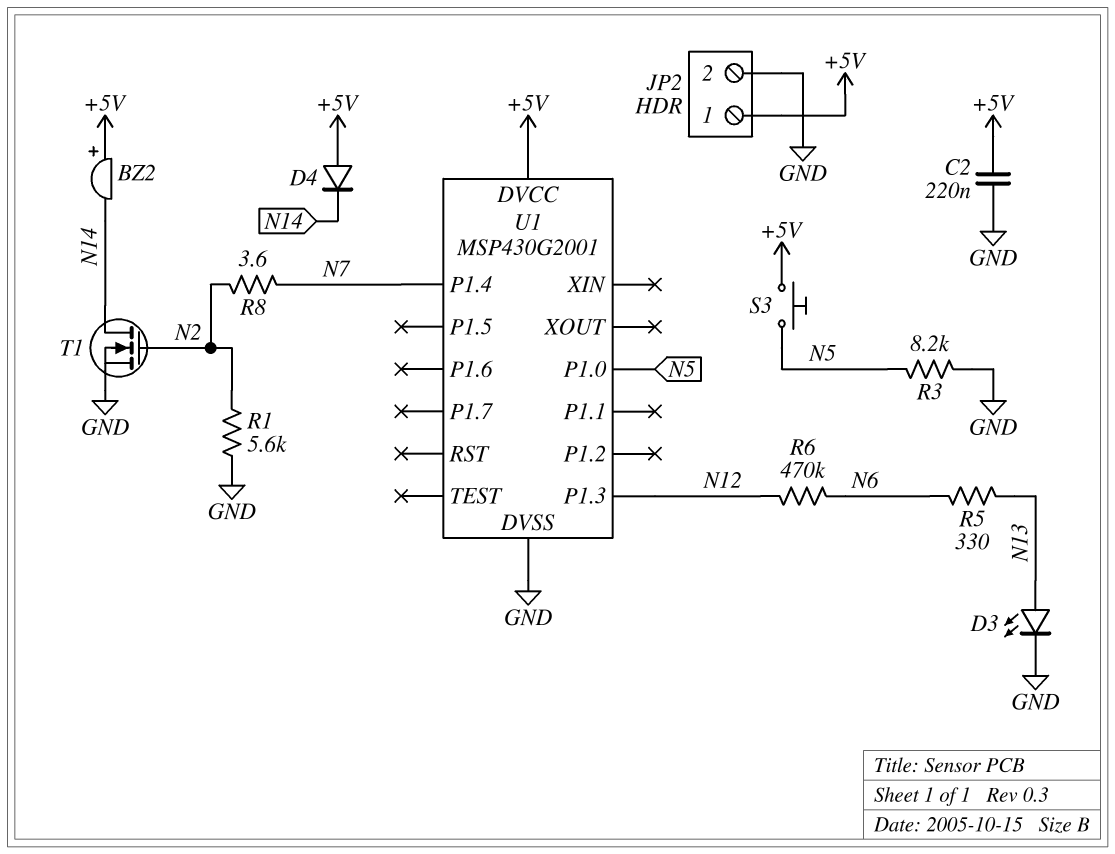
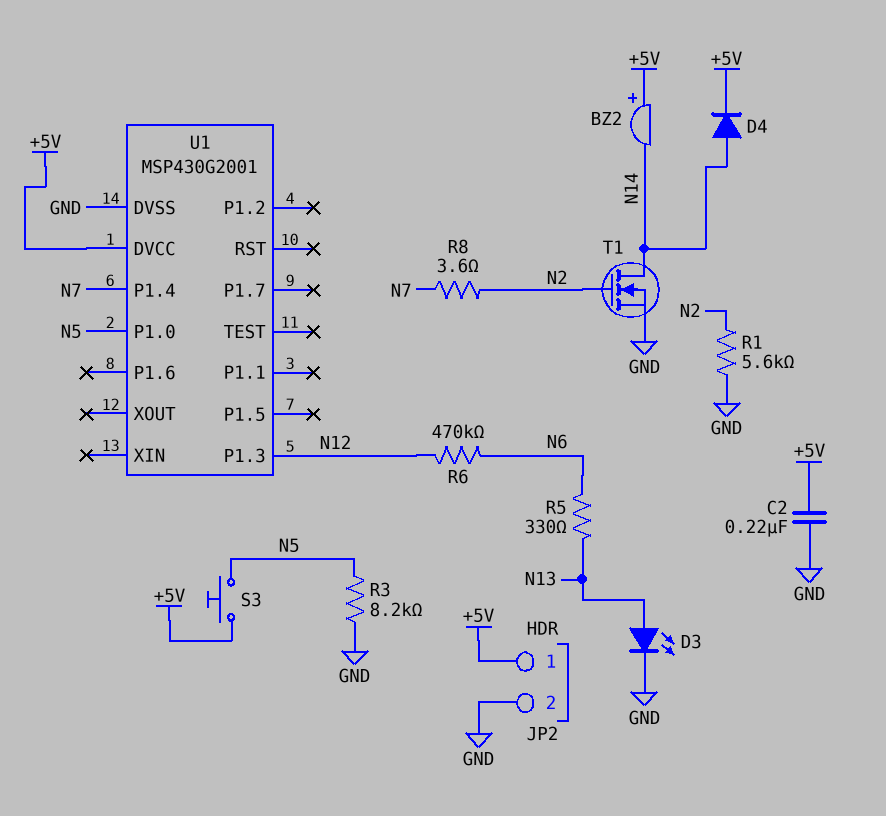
D4: diode (A +5V, K N14) -> diode (A N14, K +5V)

